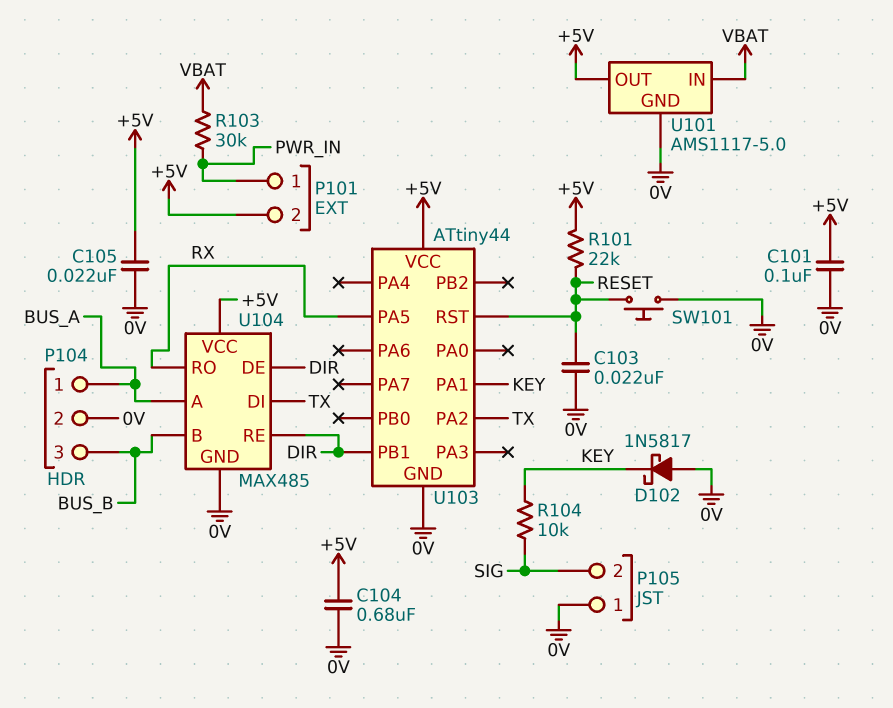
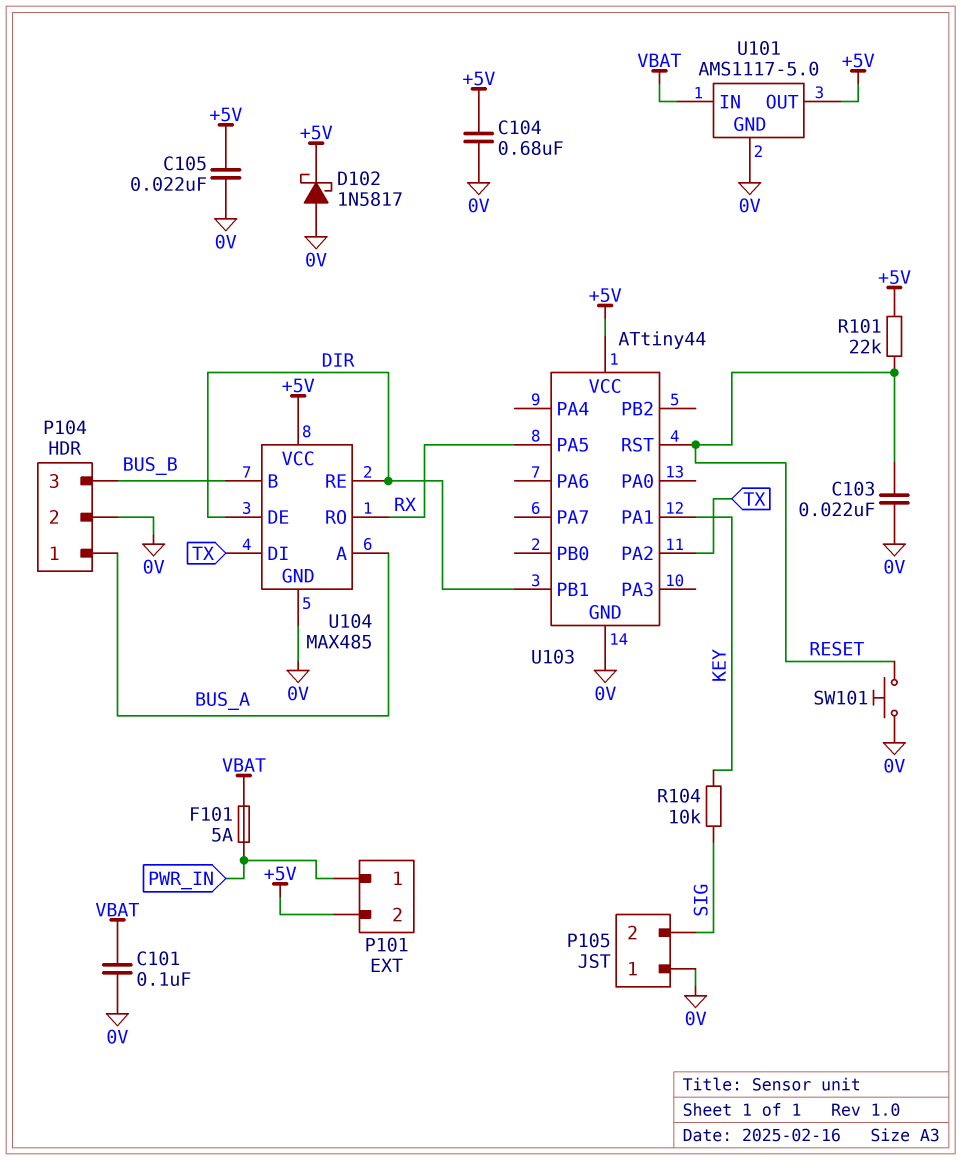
C101: 100nF (+5V, 0V) -> 100nF (0V, VBAT)
D102: schottky 1N5817 (A 0V, K KEY) -> schottky 1N5817 (A 0V, K +5V)
F101: none -> 5A (PWR_IN, VBAT)
R103: 30k (PWR_IN, VBAT) -> none

